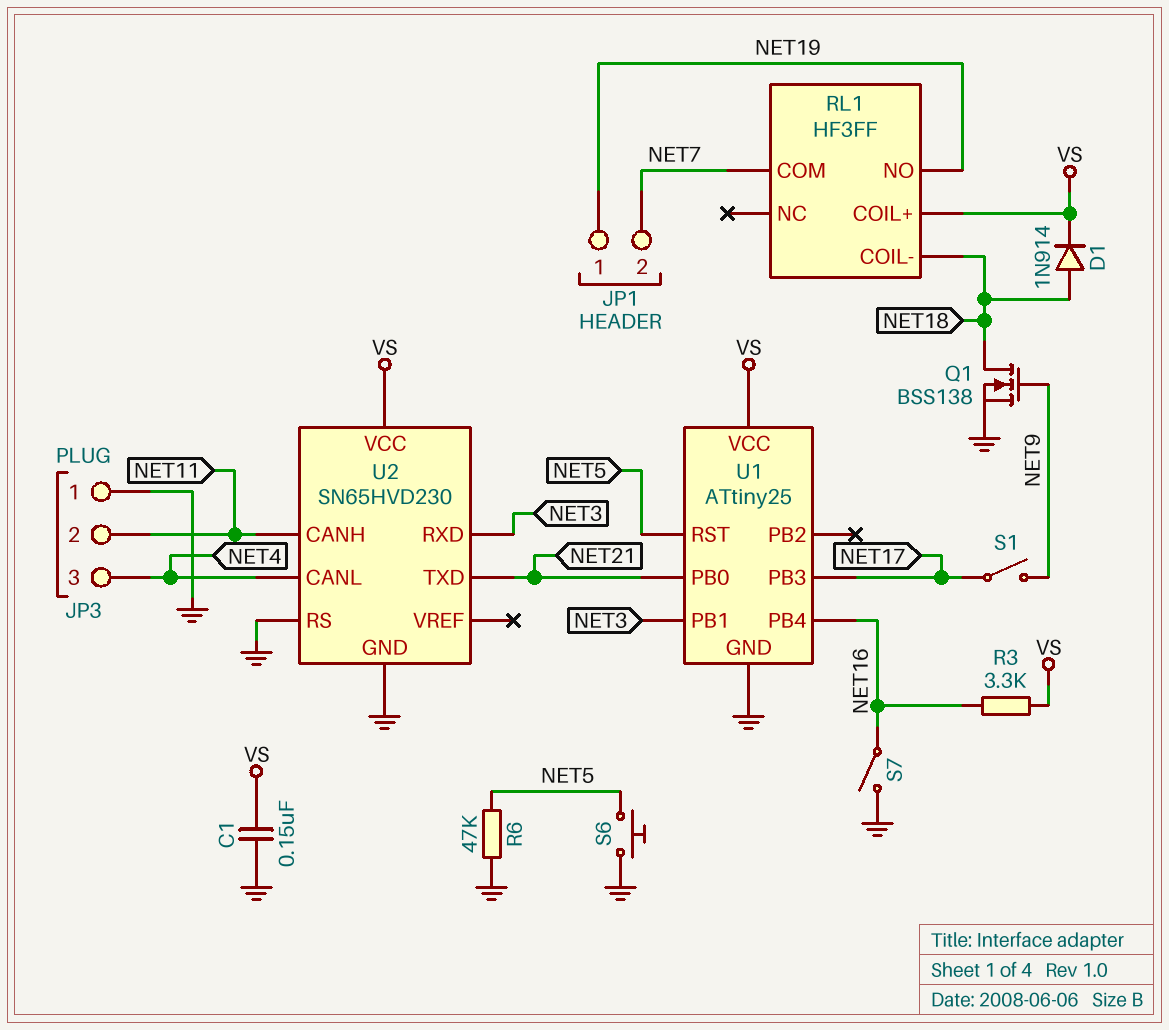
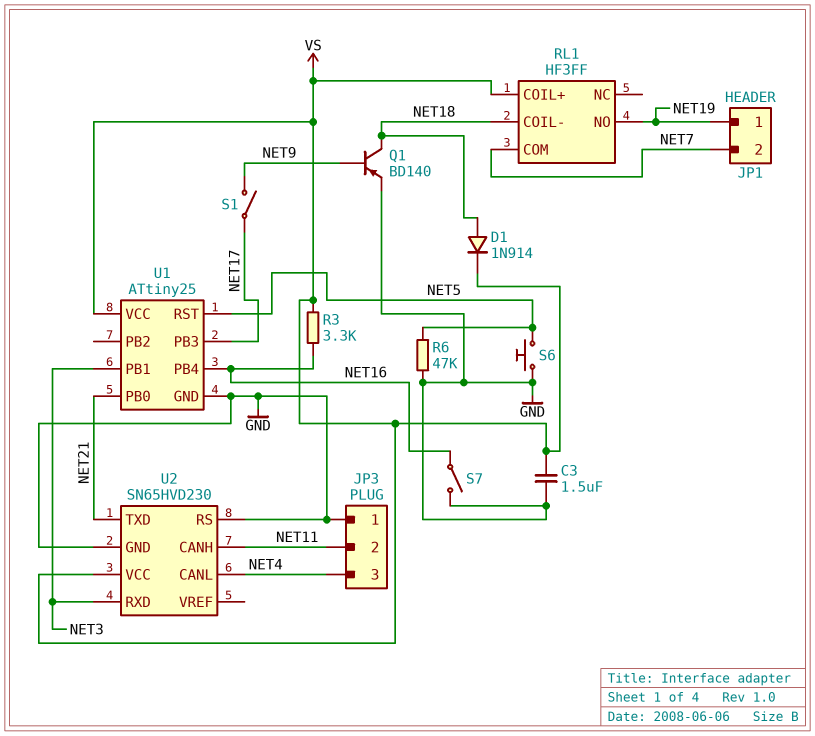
C1: 150nF (GND, VS) -> none
C3: none -> 1.5uF (GND, VS)
Q1: NMOS BSS138 (G NET9, D NET18, S GND) -> PNP BD140 (B NET9, C NET18, E GND)

